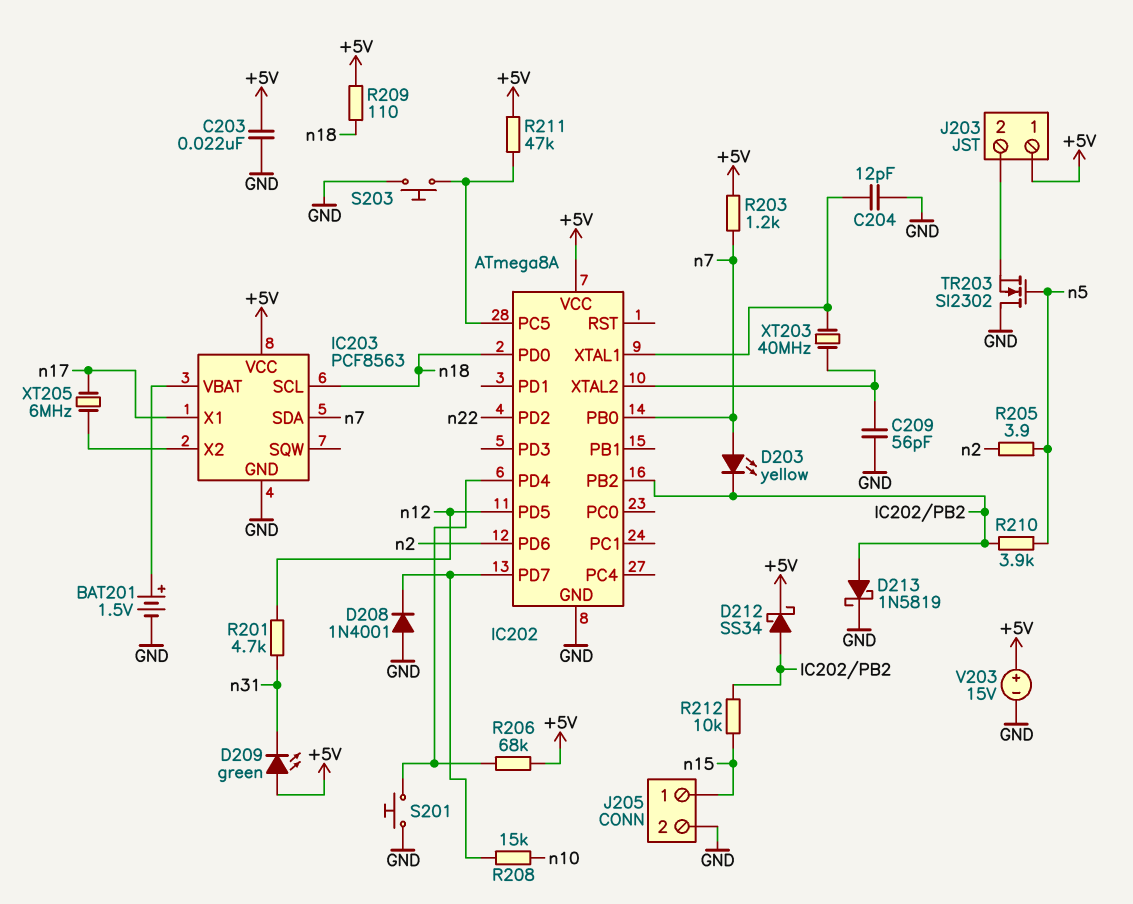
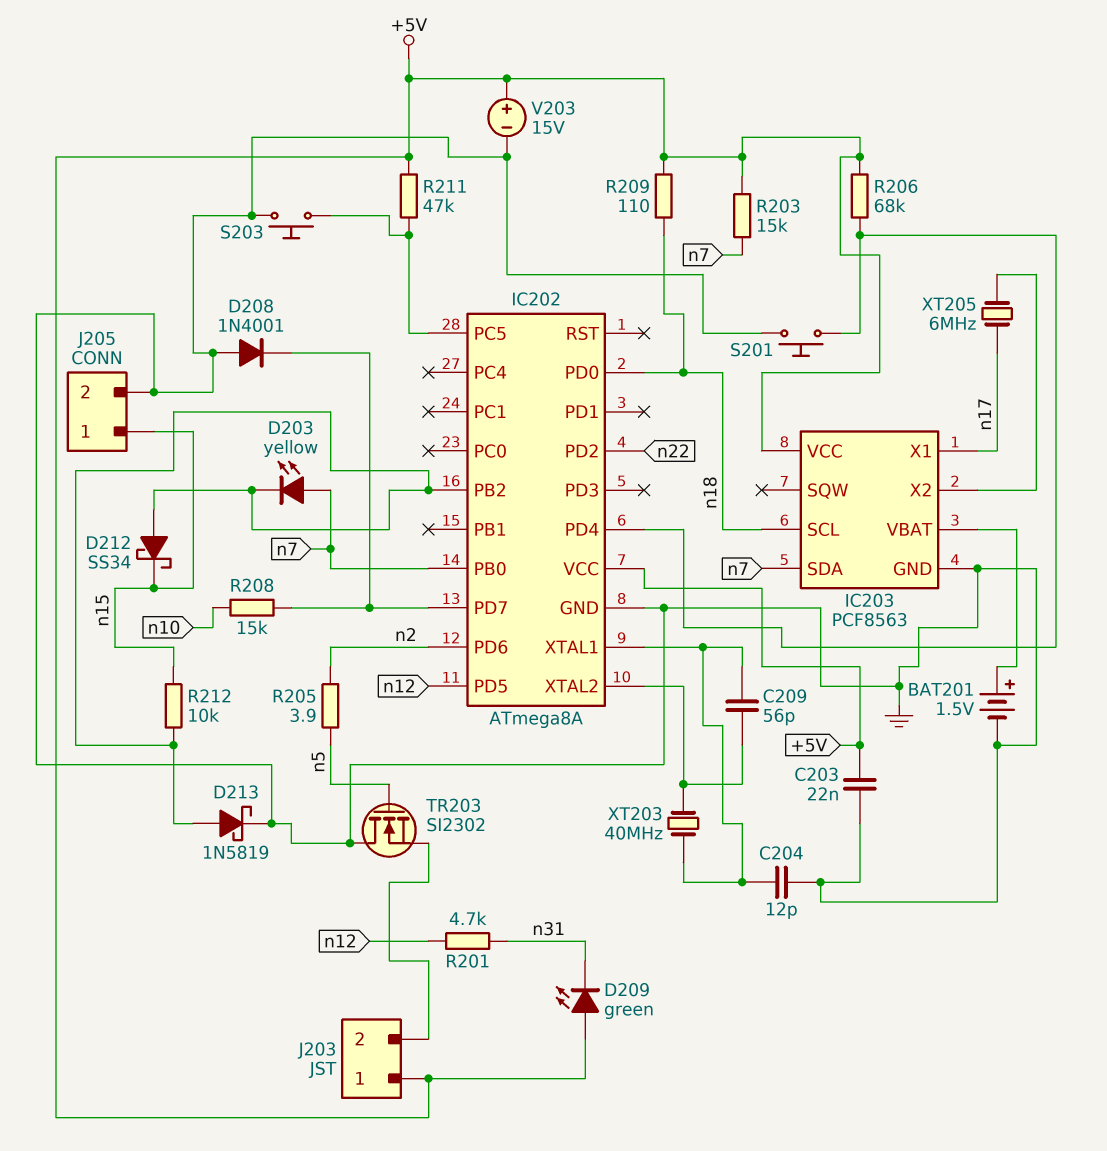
C209: 56pF (GND, IC202/XTAL2) -> 56pF (IC202/XTAL1, IC202/XTAL2)
D212: schottky SS34 (A IC202/PB2, K +5V) -> schottky SS34 (A IC202/PB2, K n15)
R203: 1.2k (+5V, n7) -> 15k (+5V, n7)
R210: 3.9k (IC202/PB2, n5) -> none

